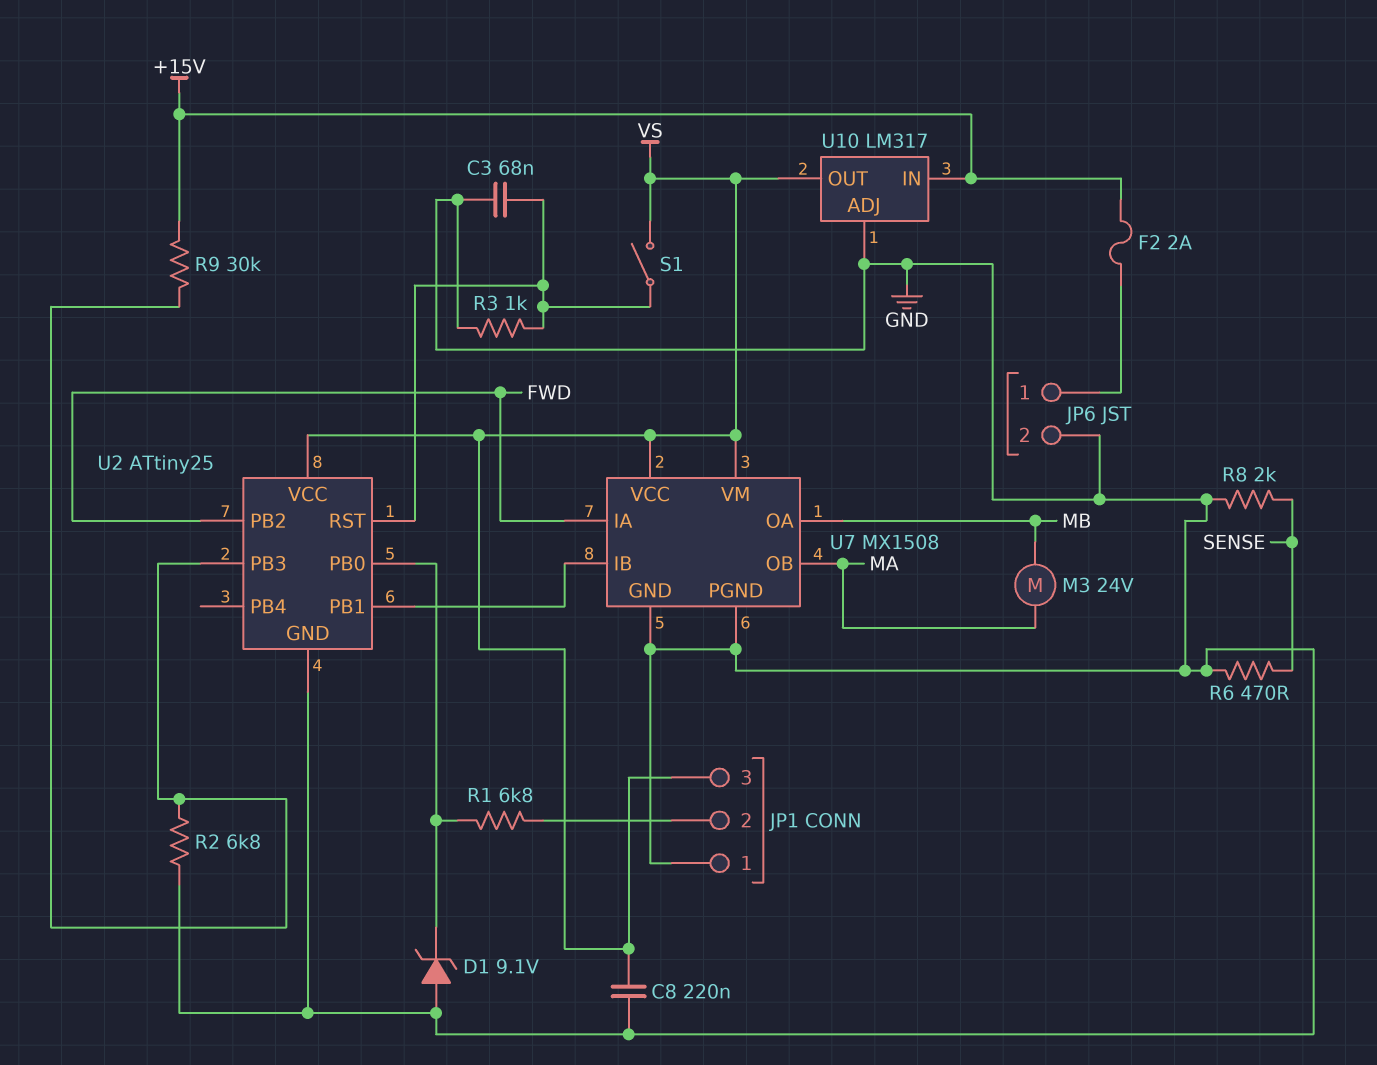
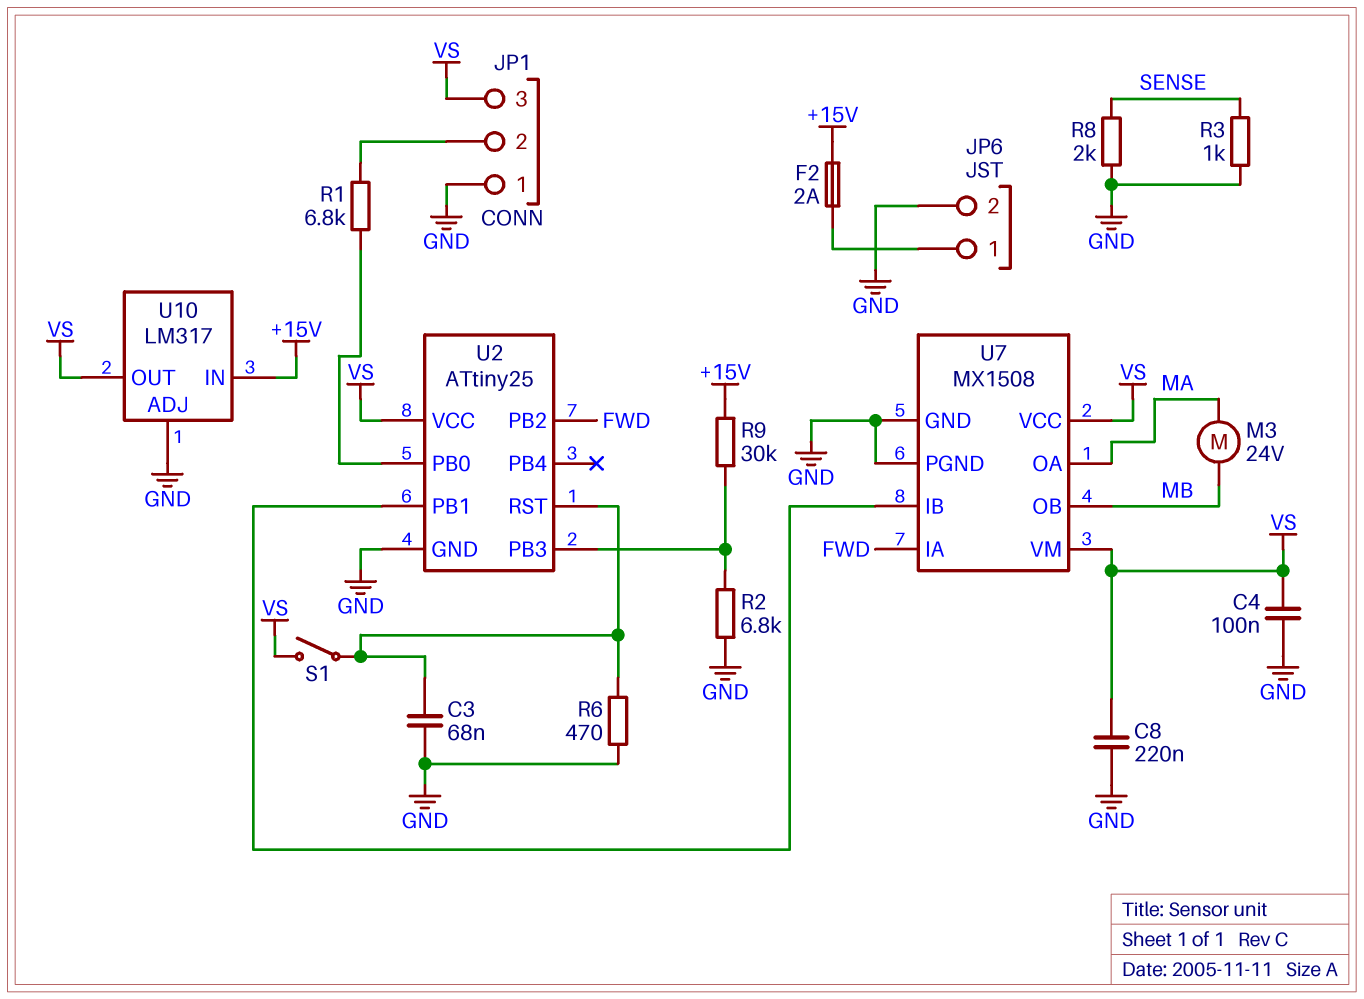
C4: none -> 100nF (GND, VS)
D1: zener 9.1V (A GND, K U2/PB0) -> none
R3: 1k (GND, U2/RST) -> 1k (GND, SENSE)
R6: 470 (GND, SENSE) -> 470 (GND, U2/RST)
U7 pin OA: MB -> MA
U7 pin OB: MA -> MB

